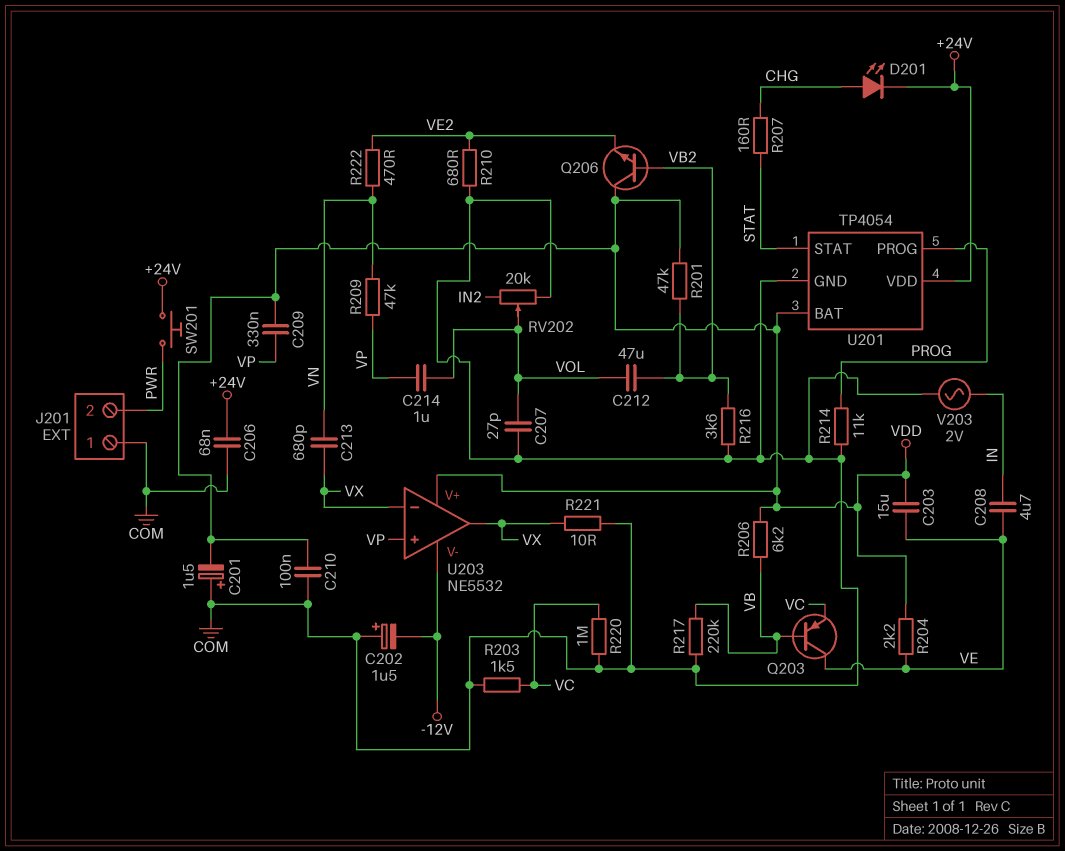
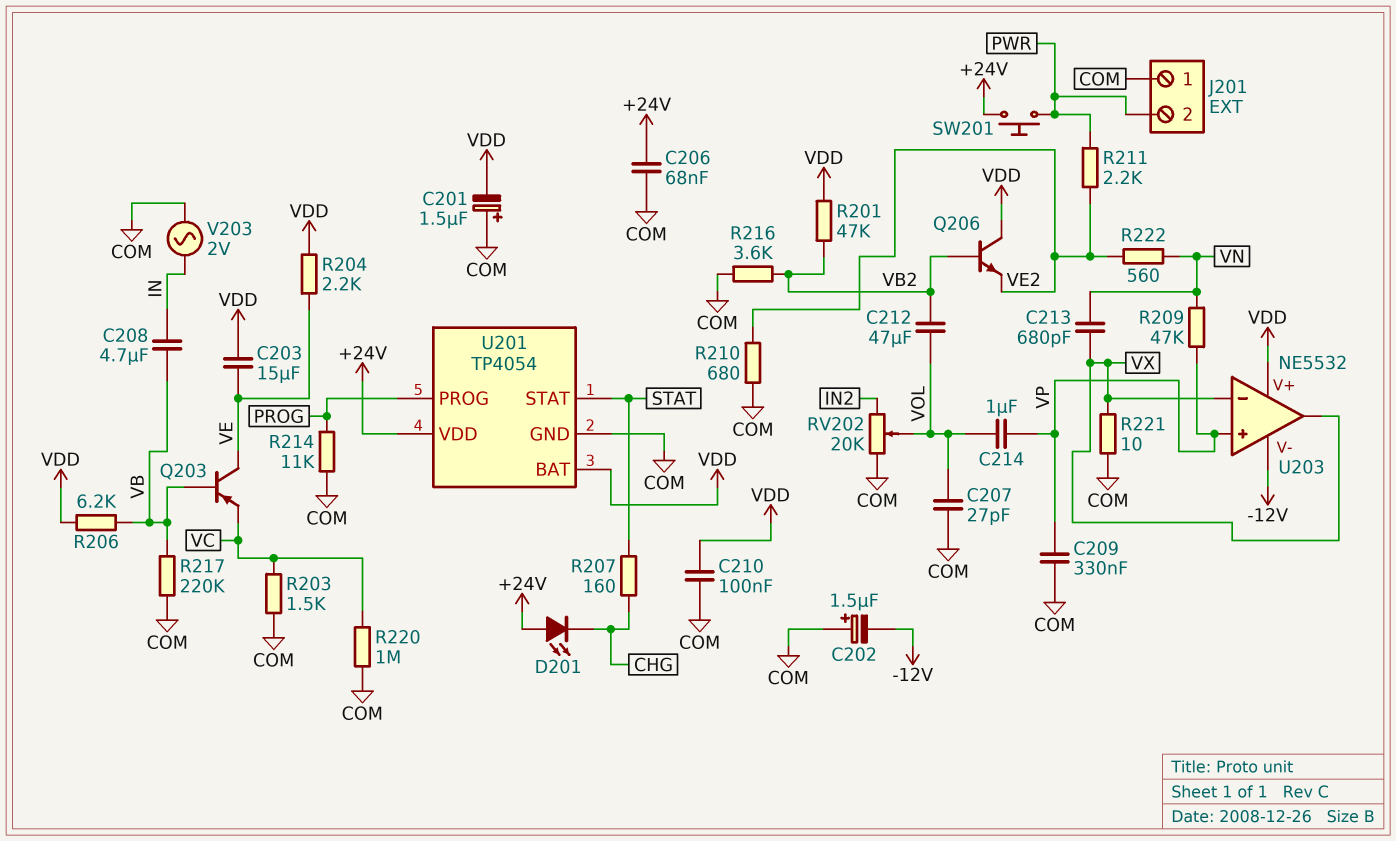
C208: 4.7uF (IN, VE) -> 4.7uF (IN, VB)
C209: 330nF (VDD, VP) -> 330nF (COM, VP)
D201: LED (A CHG, K +24V) -> LED (A +24V, K CHG)
R211: none -> 2.2k (PWR, VE2)
R222: 470 (VE2, VN) -> 560 (VE2, VN)

